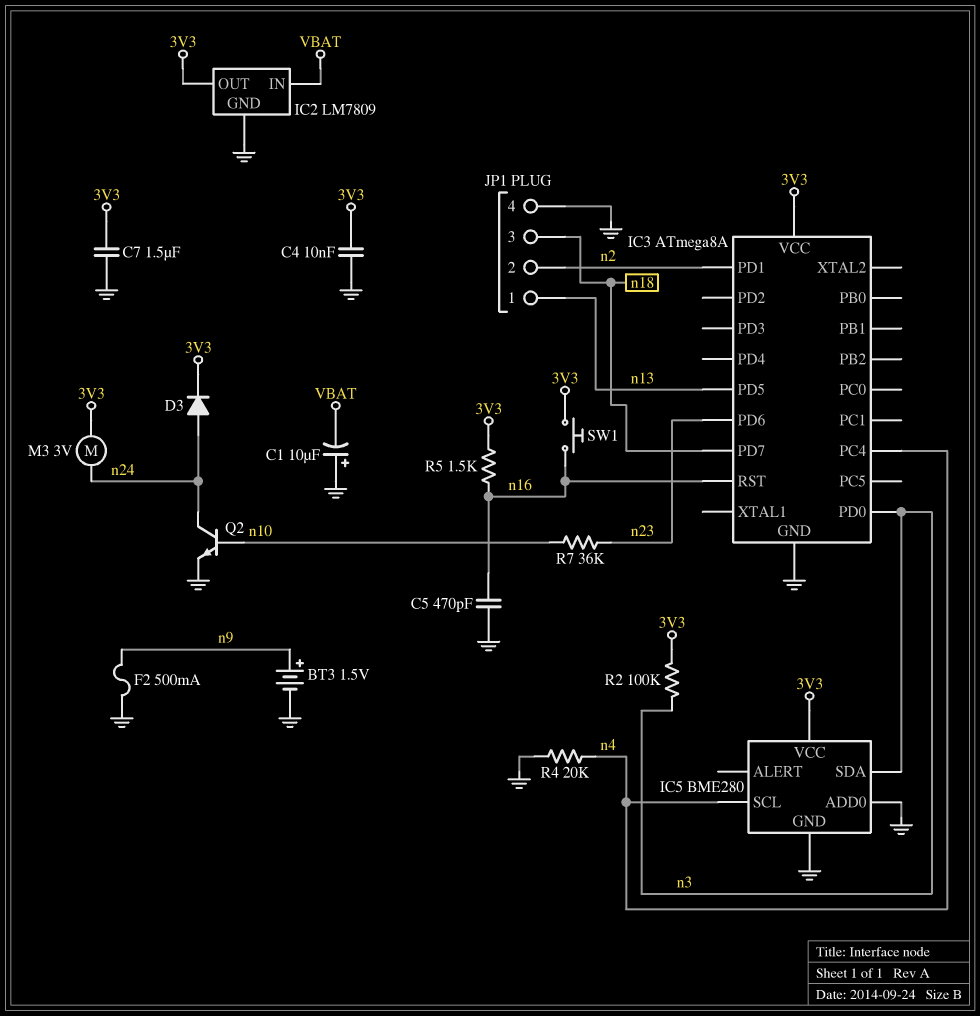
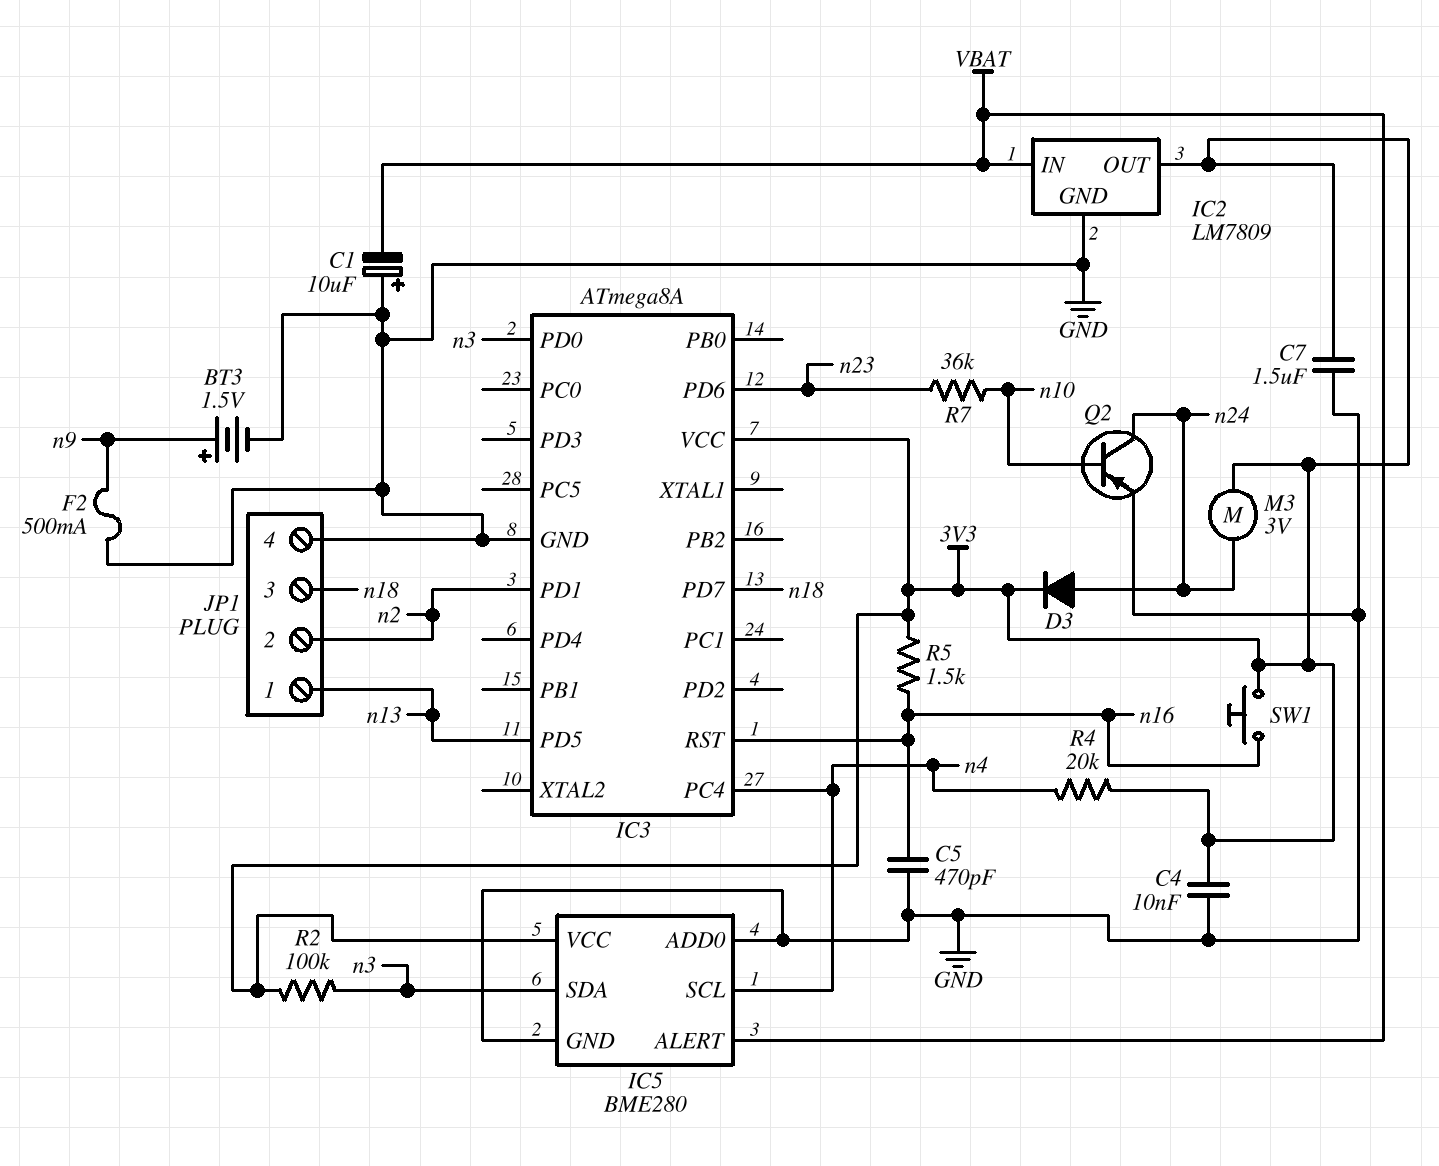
IC5 pin ALERT: none -> VBAT
Q2: NPN (B n10, C n24, E GND) -> PNP (B n10, C n24, E GND)
R4: 20k (GND, n4) -> 20k (3V3, n4)

